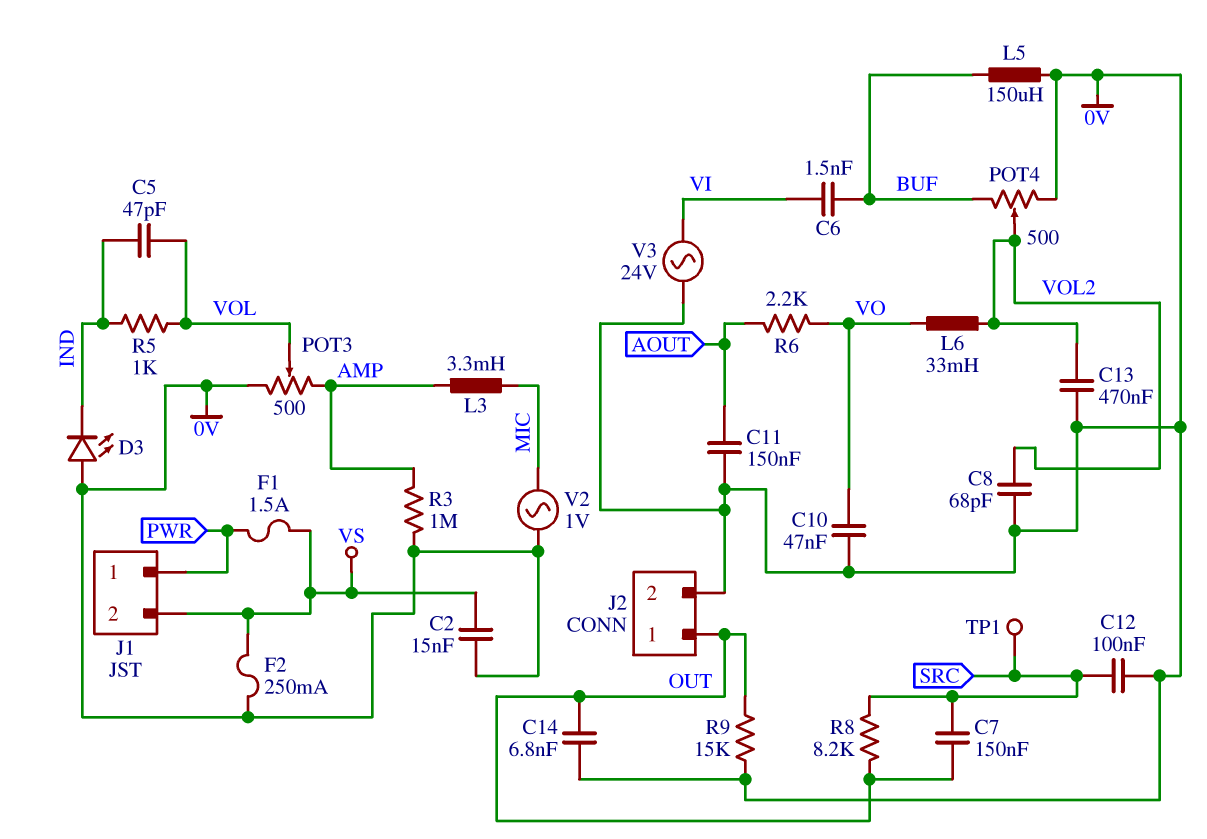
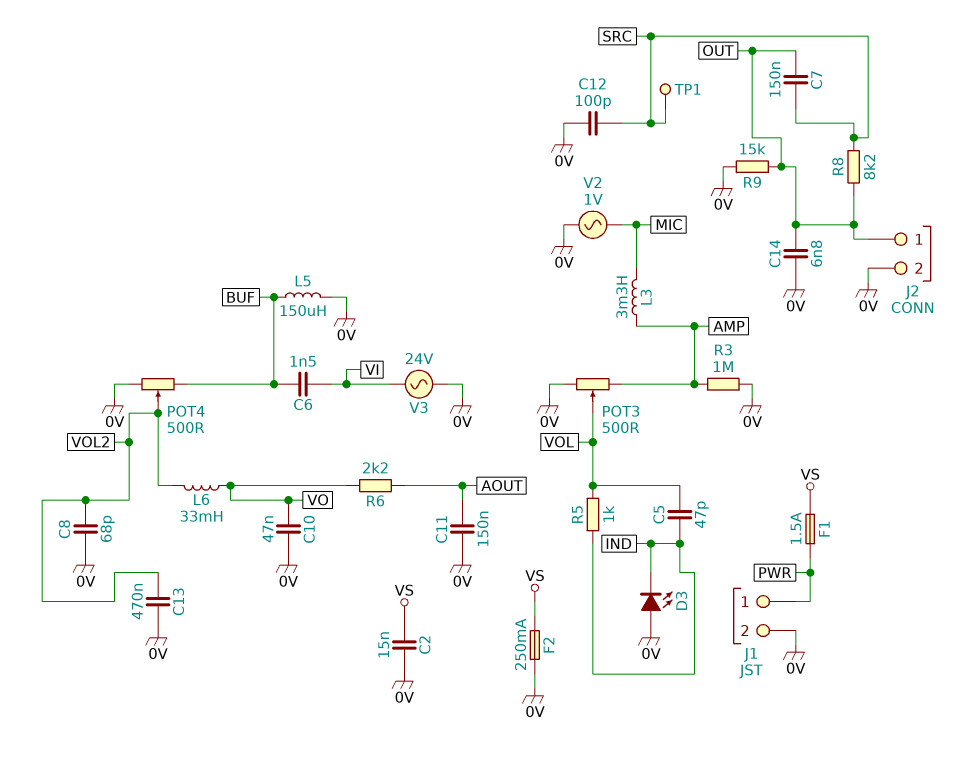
C12: 100nF (0V, SRC) -> 100pF (0V, SRC)
J1 pin 2: VS -> 0V

